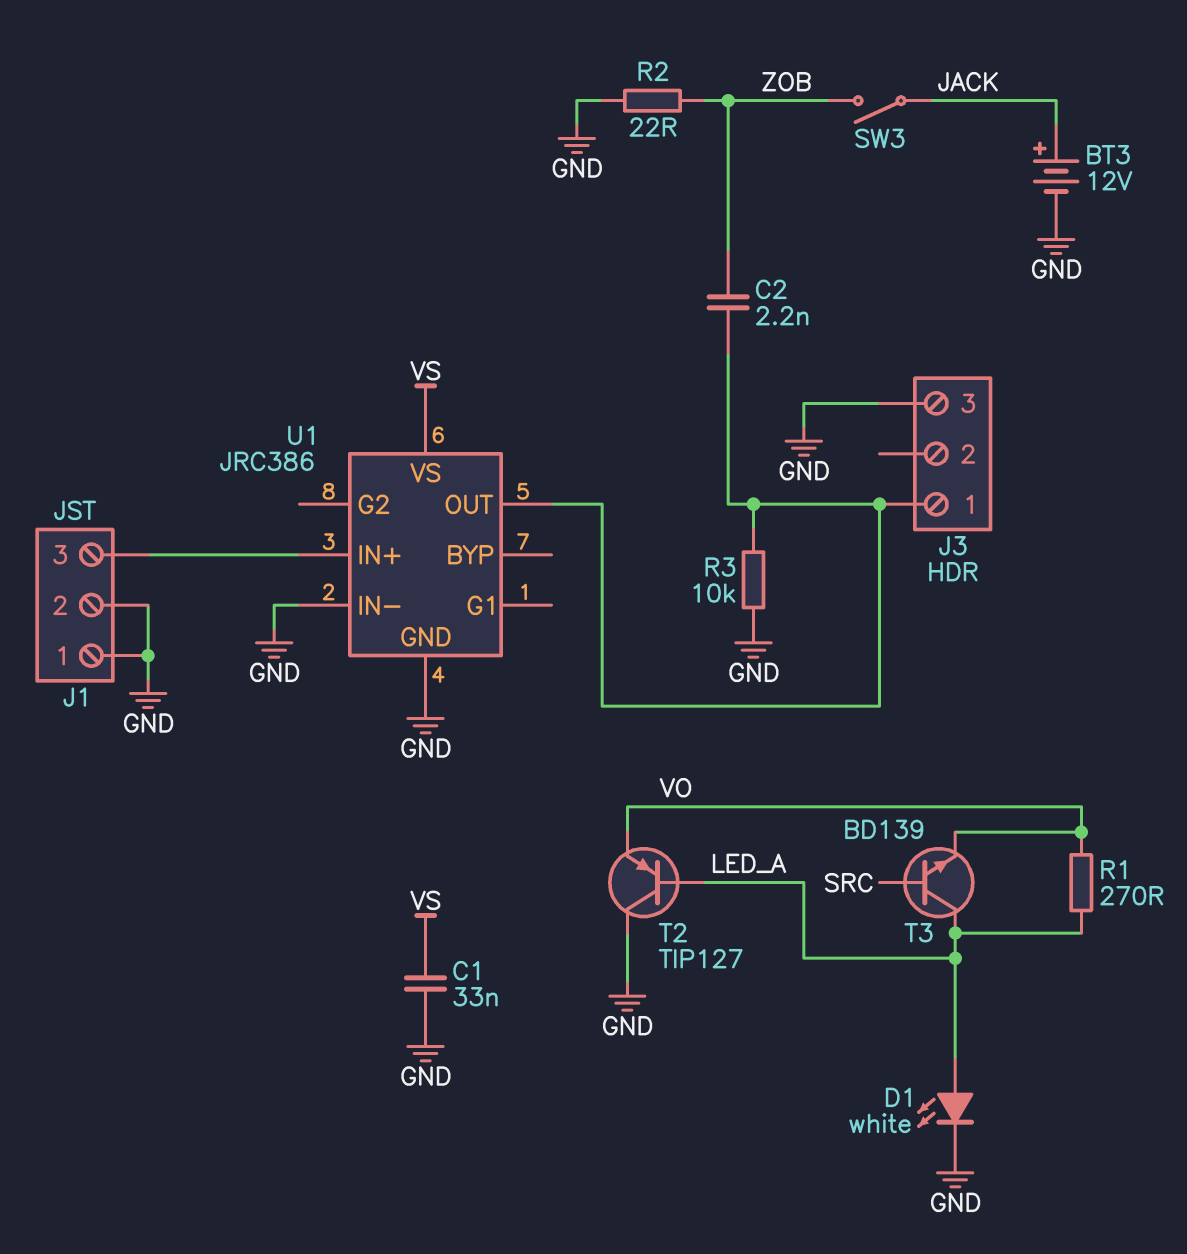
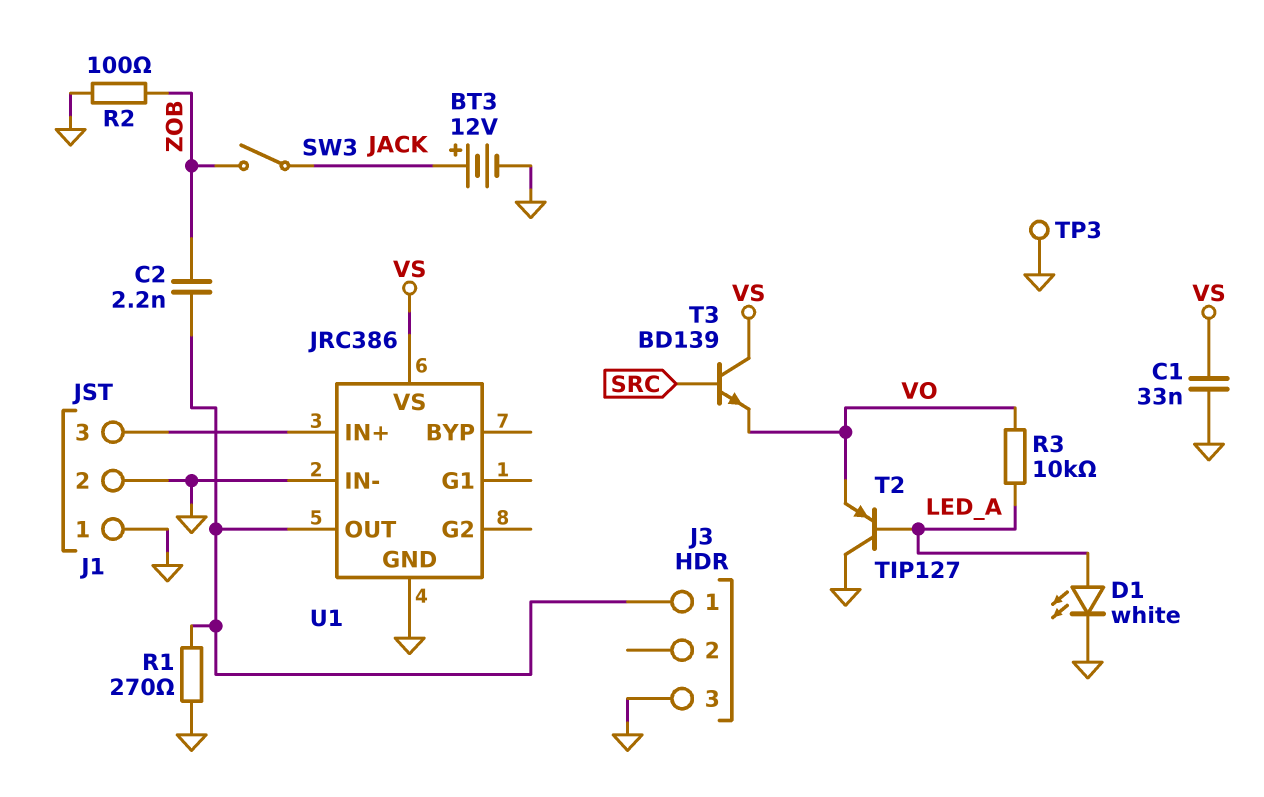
R1: 270 (LED_A, VO) -> 270 (GND, J3/1)
R2: 22 (GND, ZOB) -> 100 (GND, ZOB)
R3: 10k (GND, J3/1) -> 10k (LED_A, VO)
T3: NPN BD139 (B SRC, C LED_A, E VO) -> NPN BD139 (B SRC, C VS, E VO)
TP3: none -> test point (GND)

